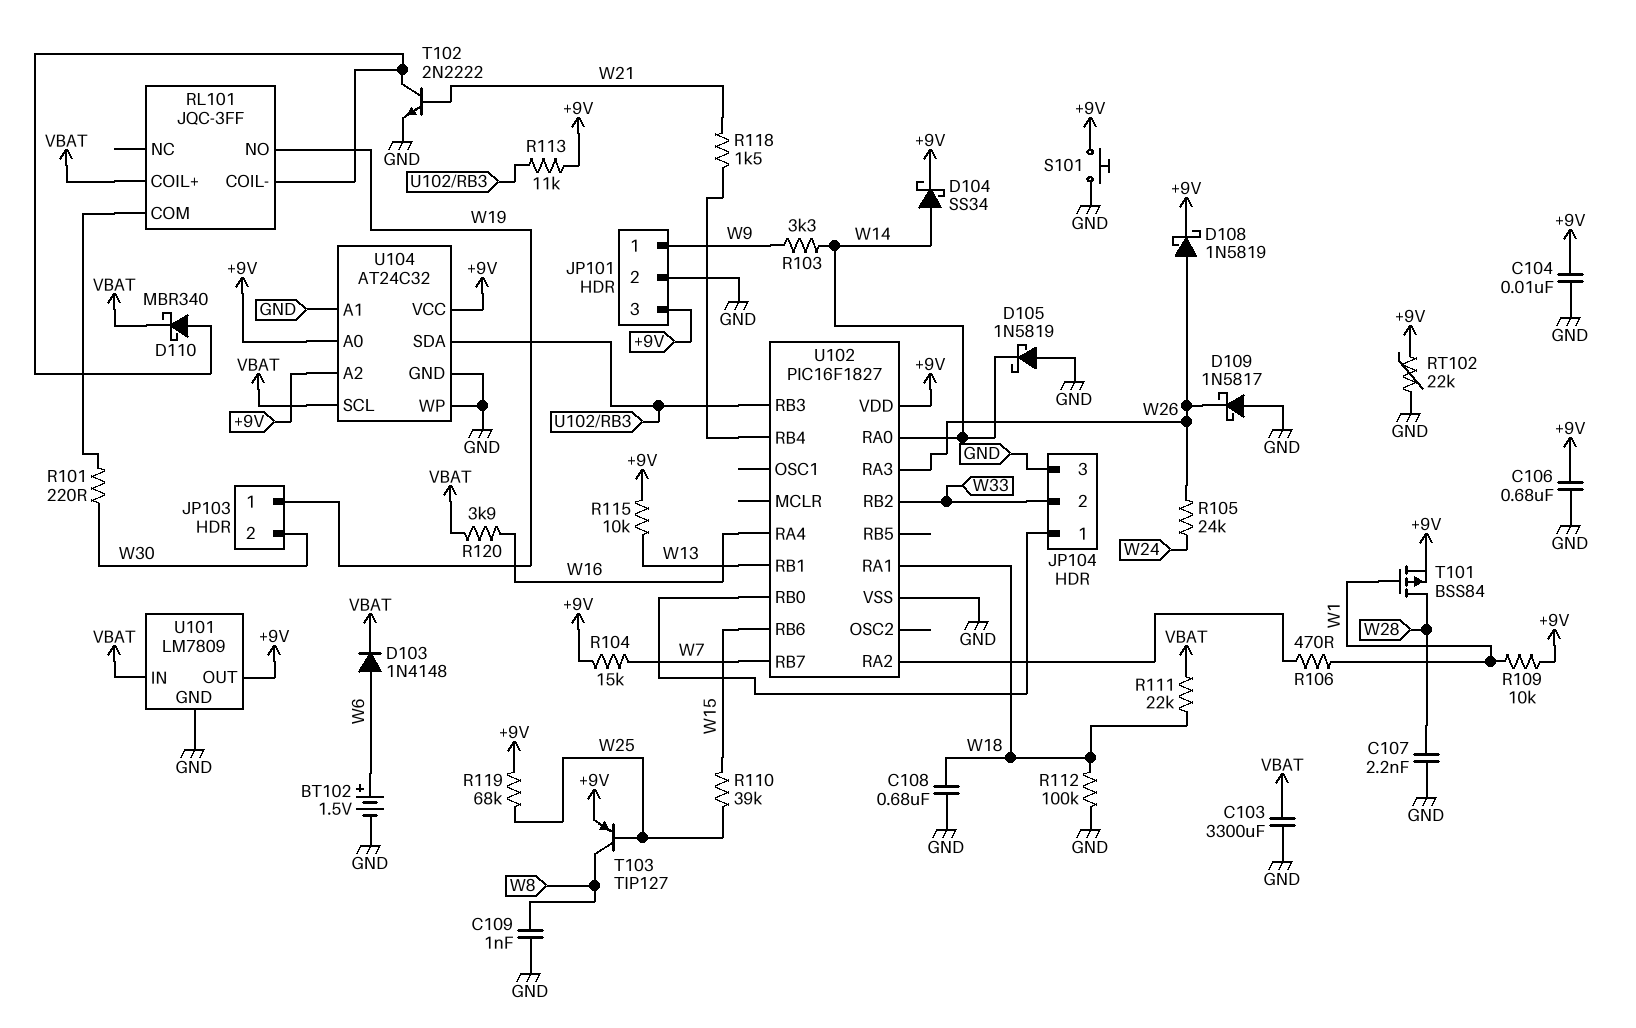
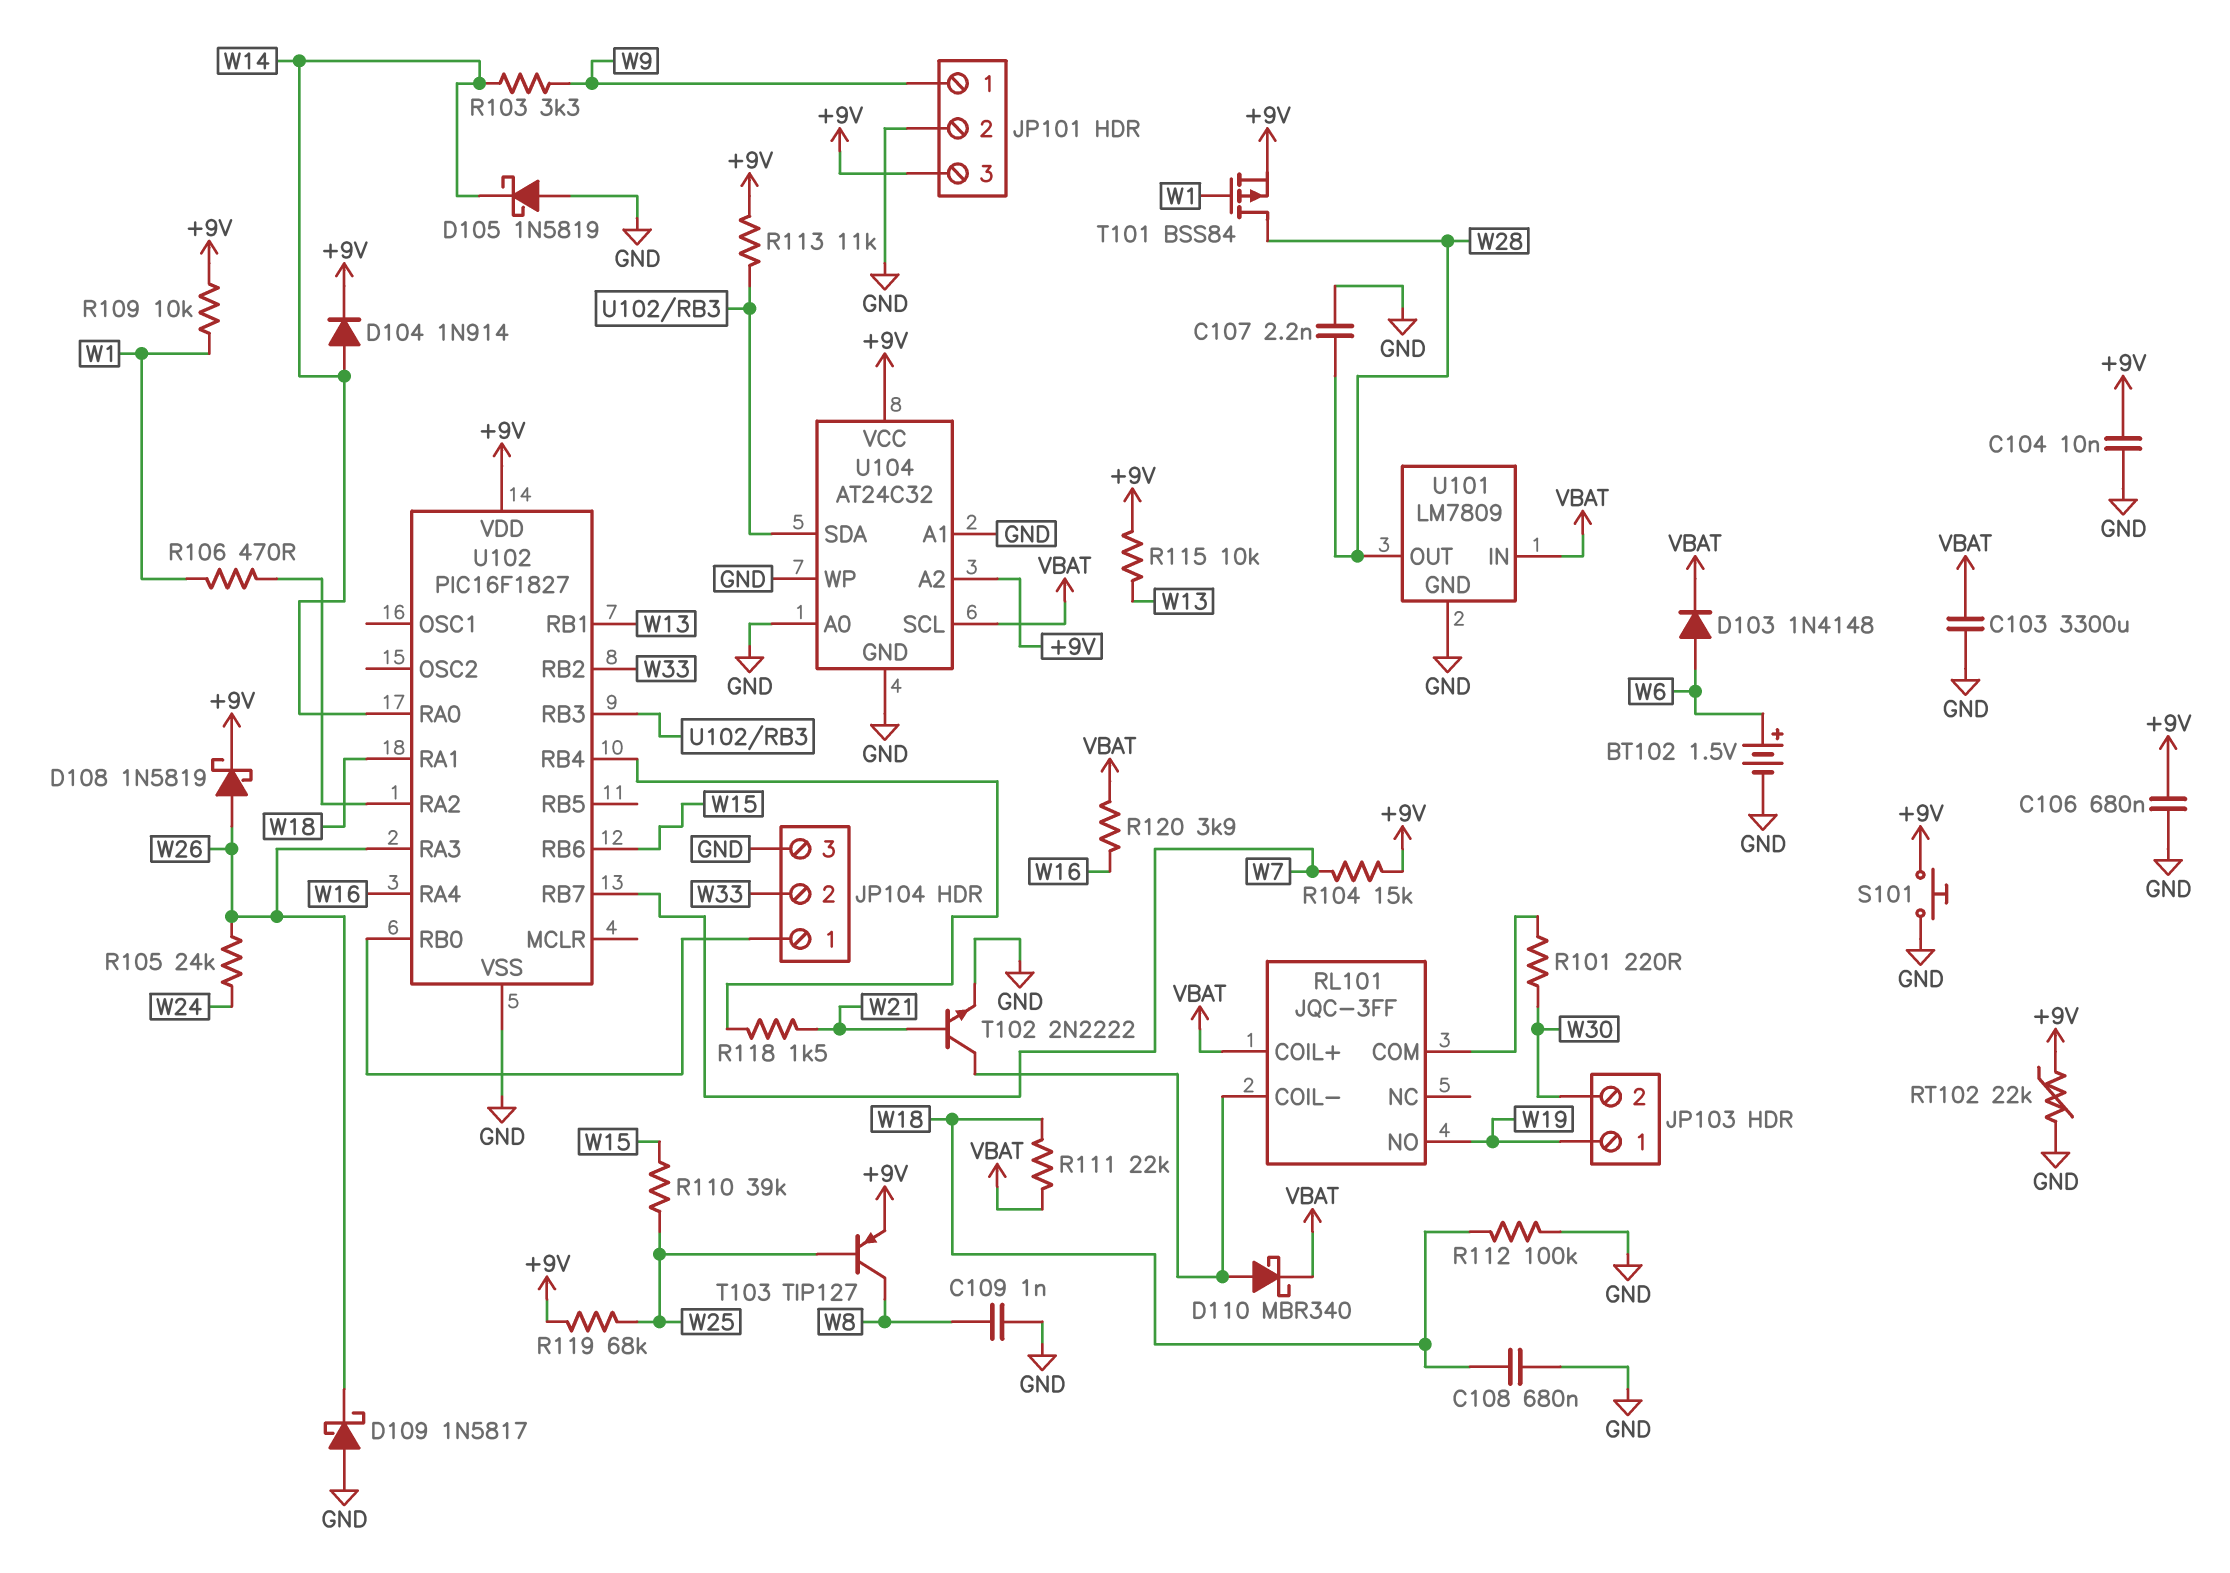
D104: schottky SS34 (A W14, K +9V) -> diode 1N914 (A W14, K +9V)
U101 pin OUT: +9V -> W28
U104 pin A0: +9V -> GND

